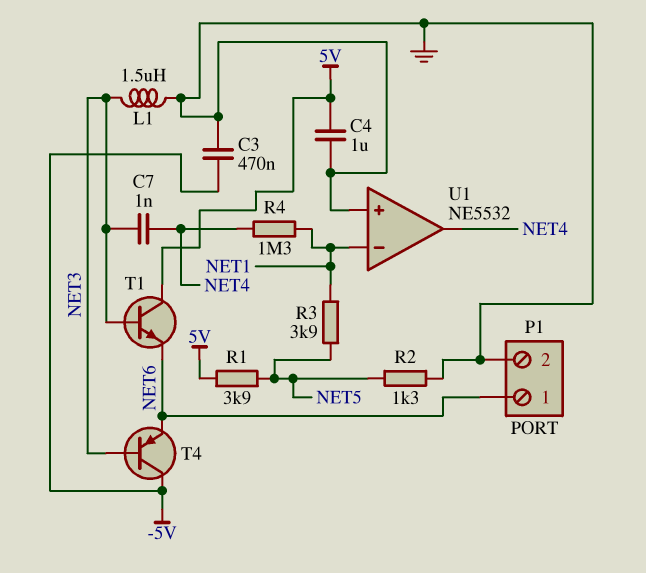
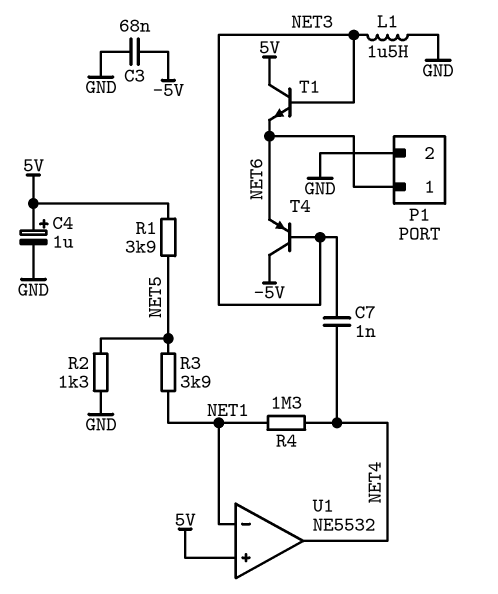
C3: 470nF (-5V, GND) -> 68nF (-5V, GND)
C4: 1uF (5V, GND) -> 1uF (plus 5V, minus GND)
U1 pin in+: GND -> 5V

